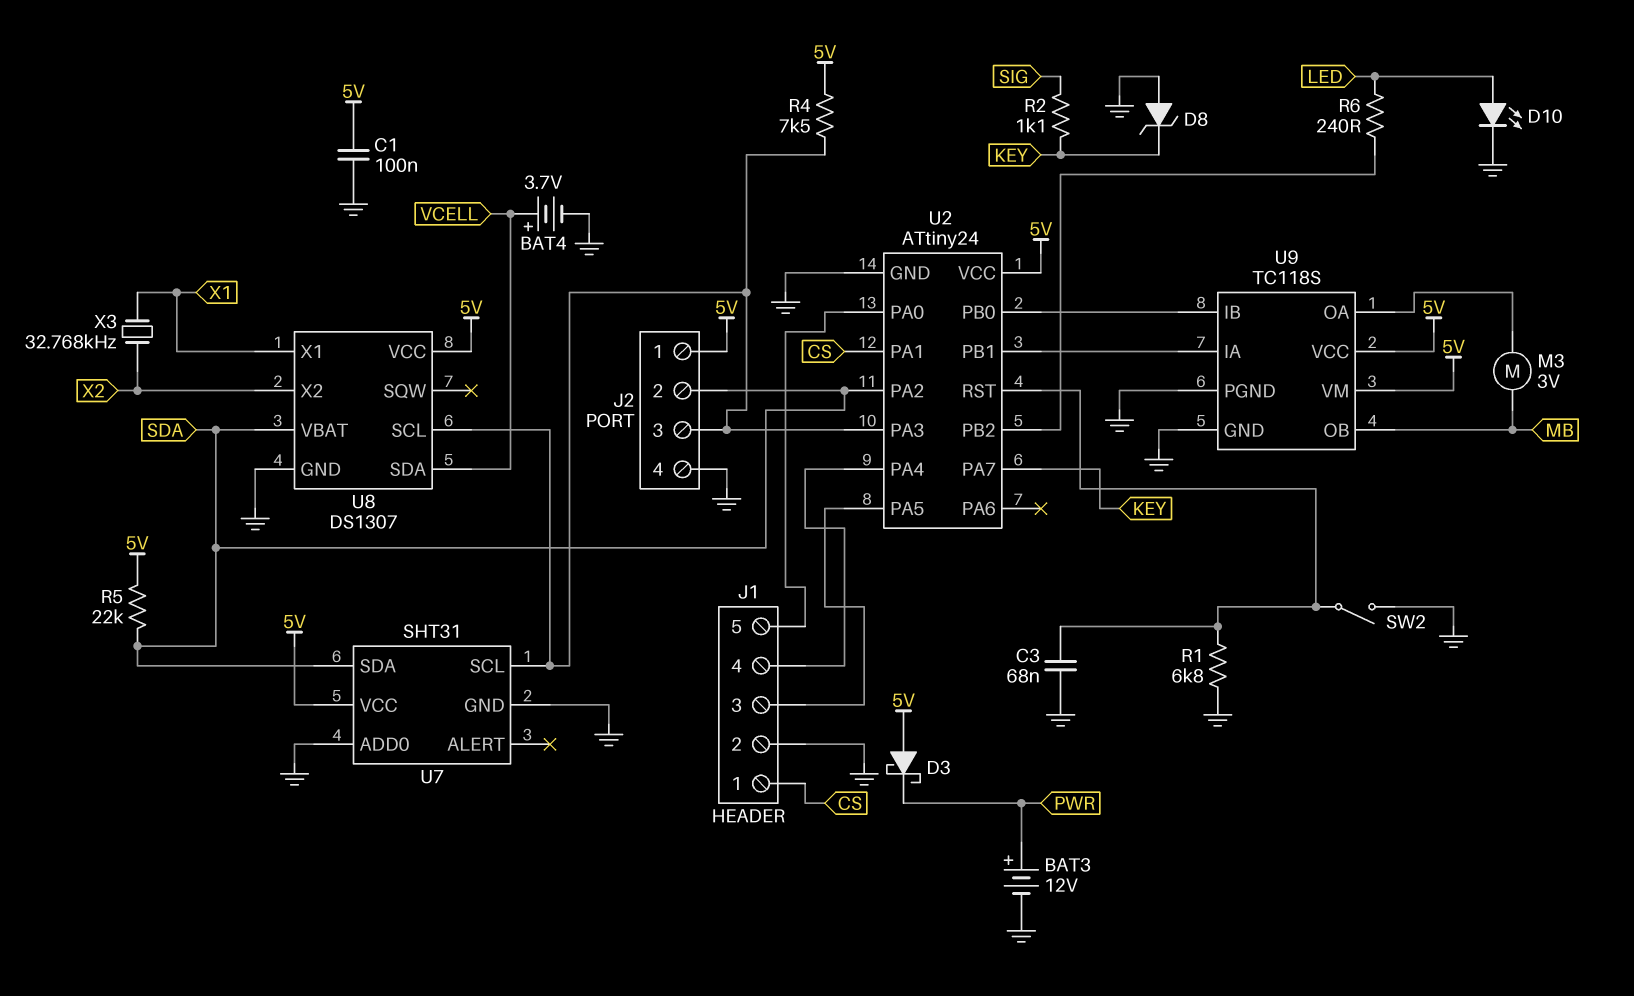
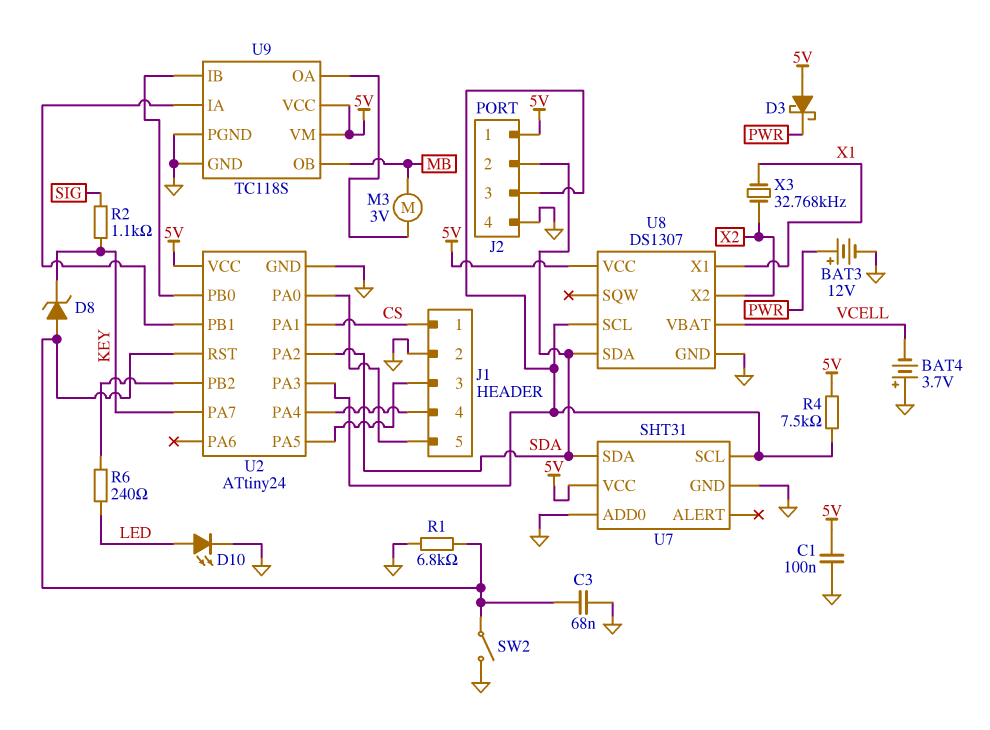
BAT4: 3.7V (plus VCELL, minus GND) -> 3.7V (plus GND, minus VCELL)
D8: zener (A GND, K KEY) -> zener (A U2/RST, K KEY)
R5: 22k (5V, SDA) -> none
U8 pin SDA: VCELL -> SDA
U8 pin VBAT: SDA -> VCELL

